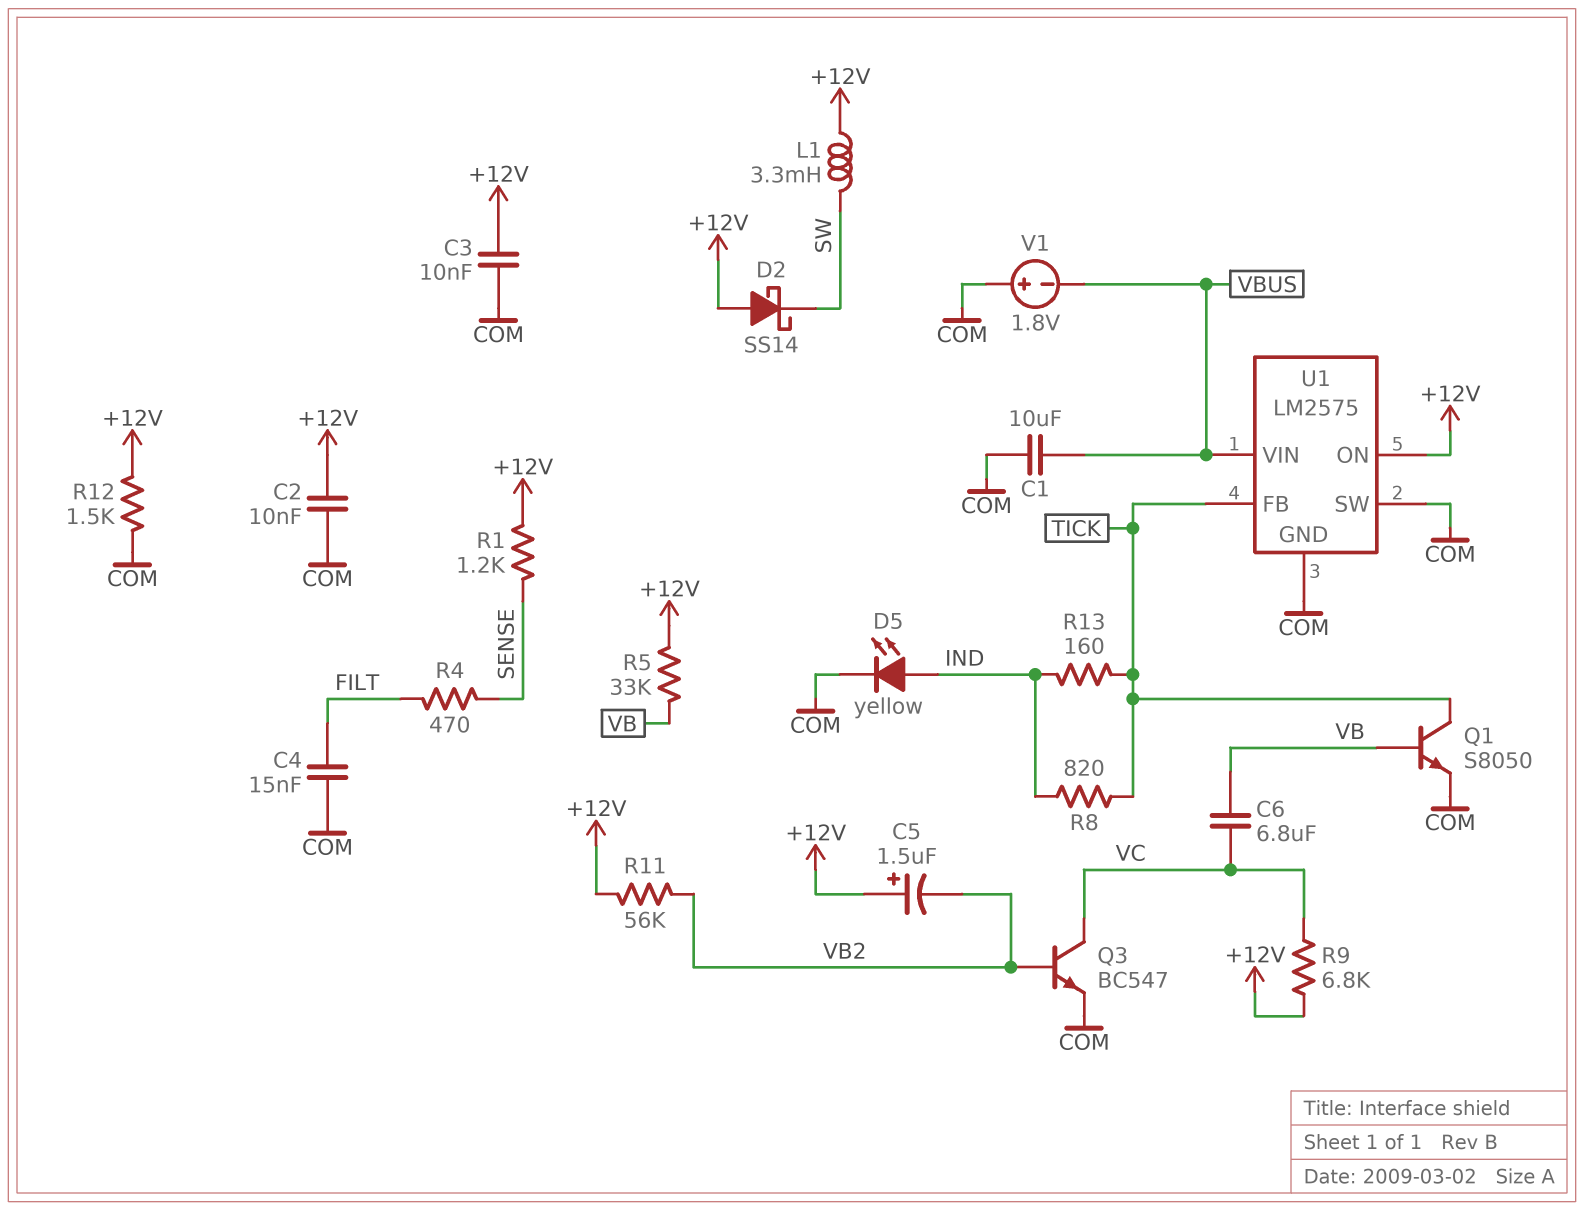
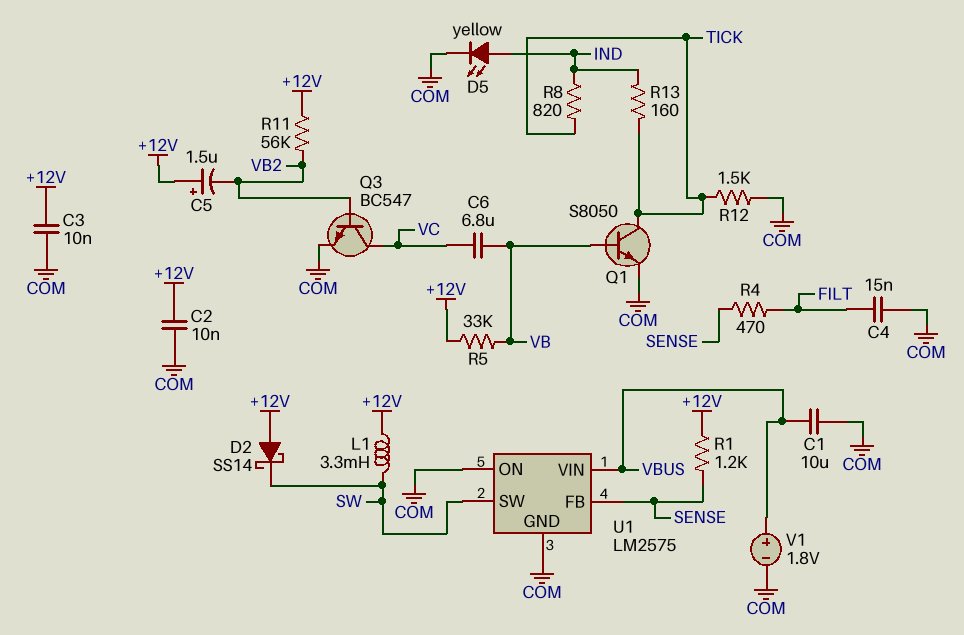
R9: 6.8k (+12V, VC) -> none
R12: 1.5k (+12V, COM) -> 1.5k (COM, TICK)
U1 pin FB: TICK -> SENSE
U1 pin ON: +12V -> COM
U1 pin SW: COM -> SW
V1: 1.8V (plus COM, minus VBUS) -> 1.8V (plus VBUS, minus COM)

